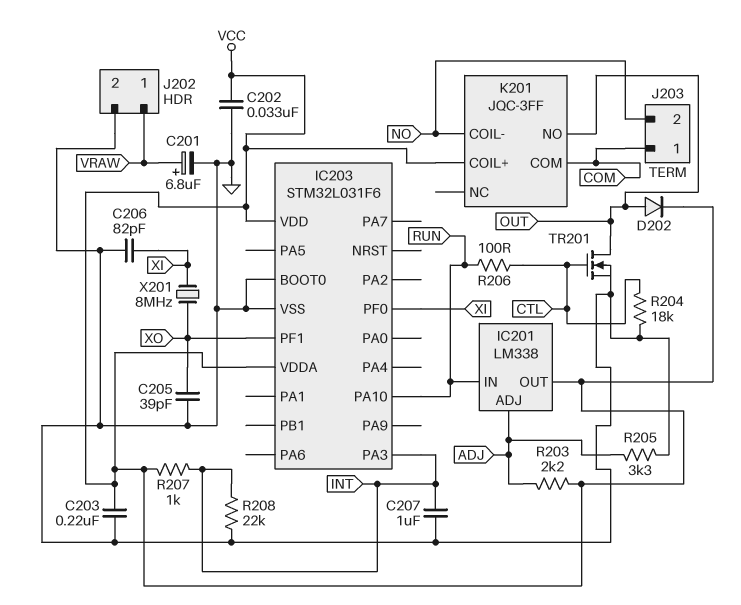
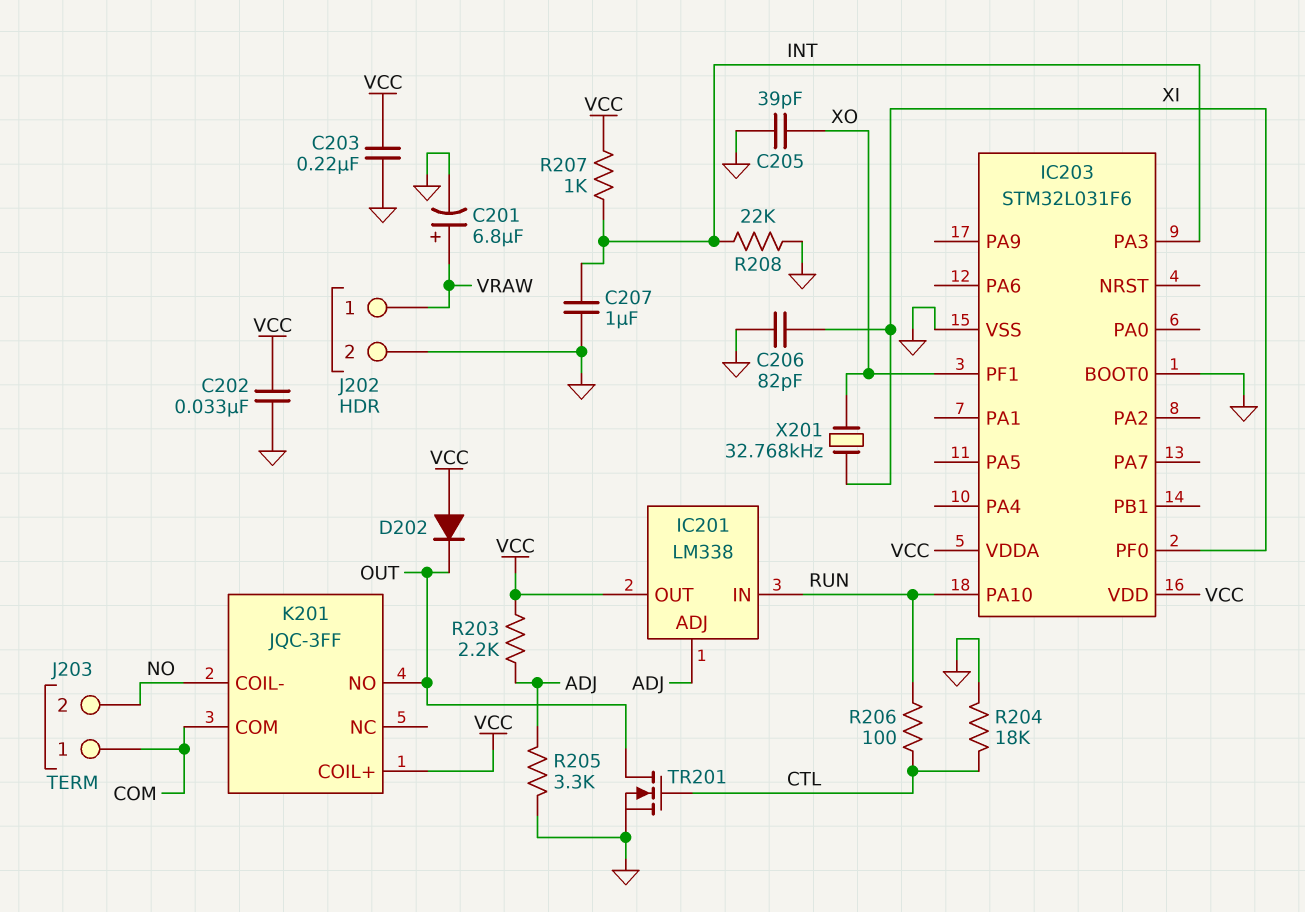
D202: diode (A OUT, K VCC) -> diode (A VCC, K OUT)
X201: 8MHz (XI, XO) -> 32.768kHz (XI, XO)

